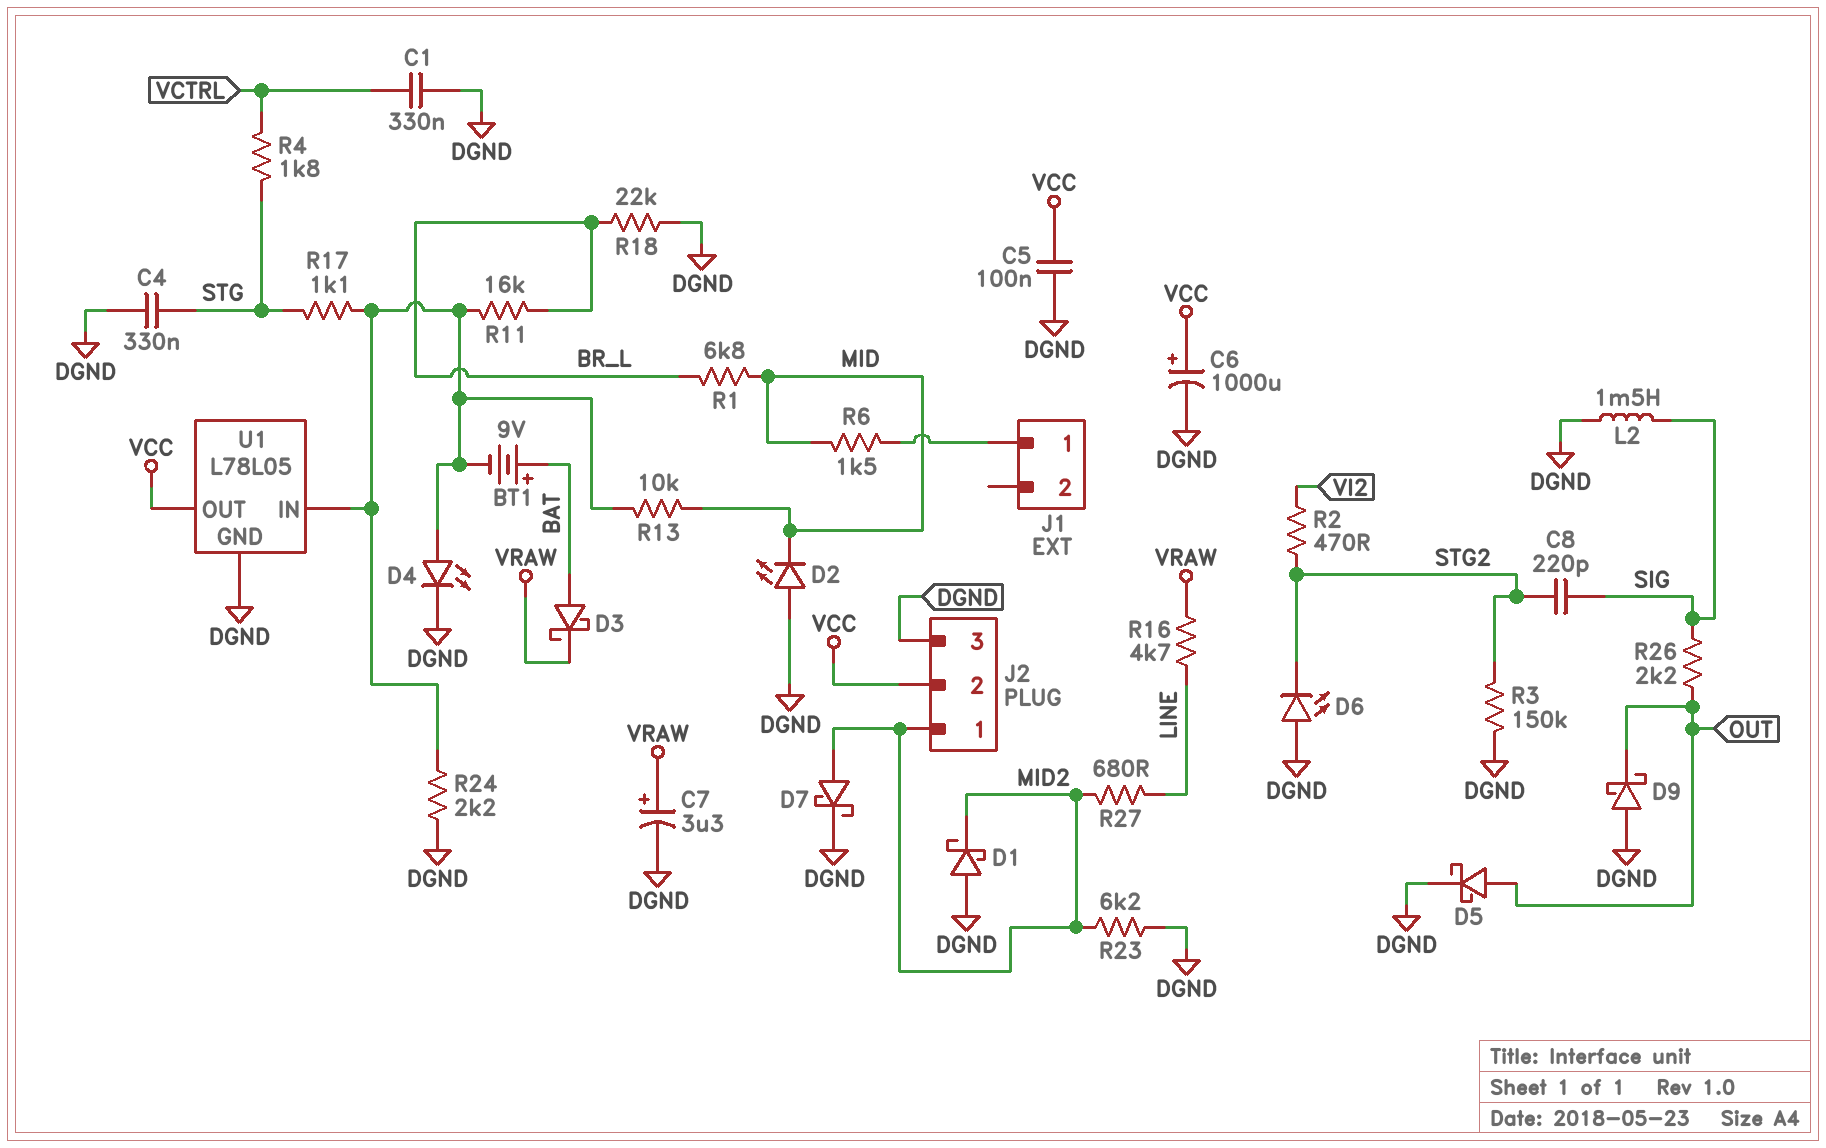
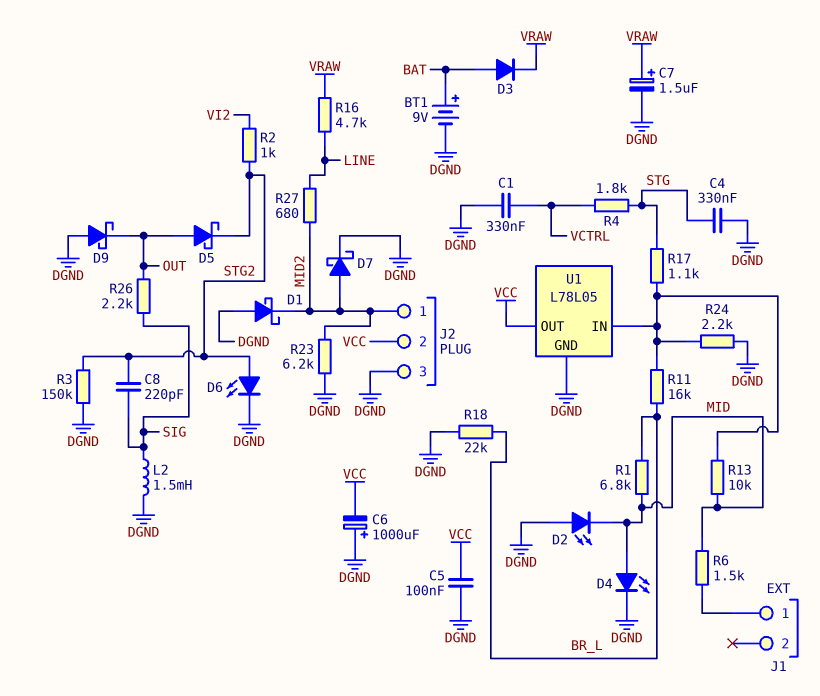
BT1: 9V (plus BAT, minus U1/IN) -> 9V (plus BAT, minus DGND)
C6: 1000uF (plus VCC, minus DGND) -> 1000uF (plus DGND, minus VCC)
C7: 3.3uF (plus VRAW, minus DGND) -> 1.5uF (plus VRAW, minus DGND)
D3: schottky (A BAT, K VRAW) -> diode (A BAT, K VRAW)
D4: LED (A U1/IN, K DGND) -> LED (A MID, K DGND)
D5: schottky (A OUT, K DGND) -> schottky (A OUT, K STG2)
D6: LED (A DGND, K STG2) -> LED (A STG2, K DGND)
R2: 470 (STG2, VI2) -> 1k (STG2, VI2)

